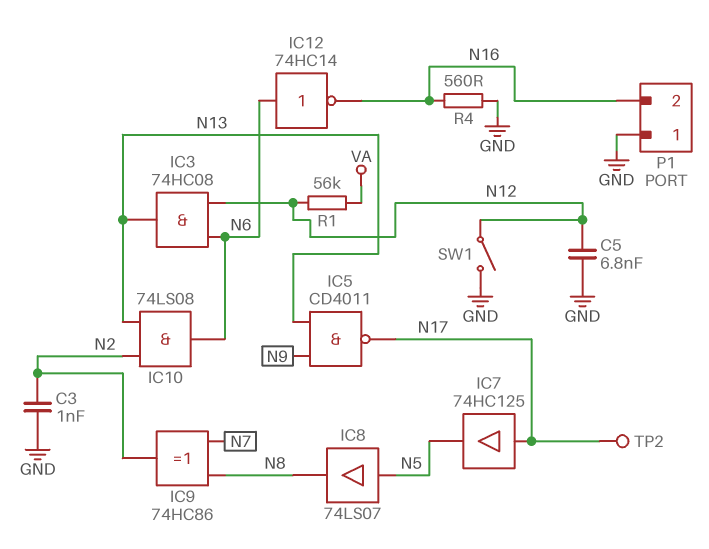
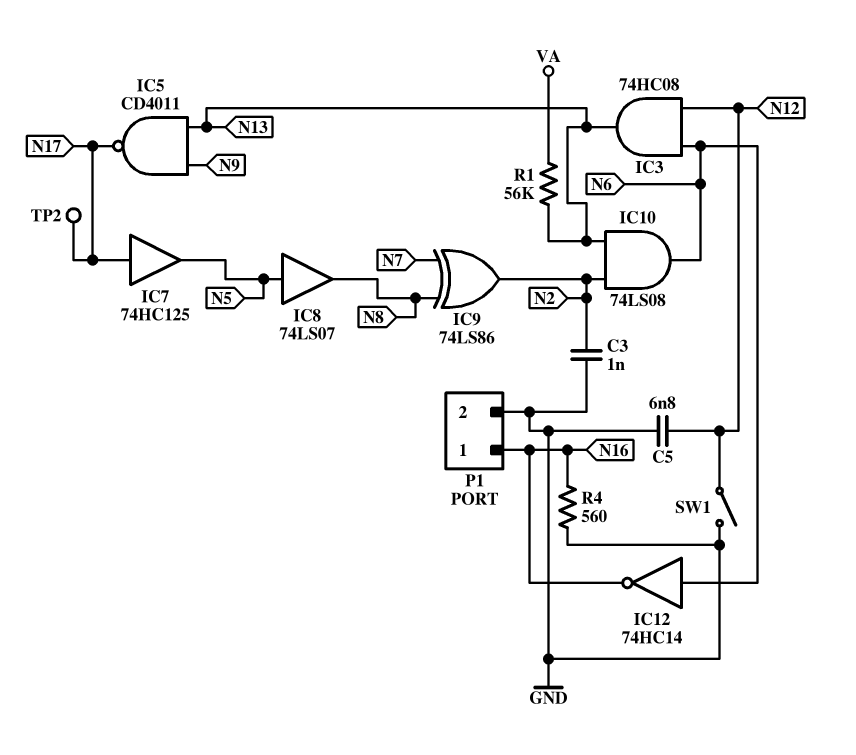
IC9: XOR 74HC86 (in N7, in N8, out N2) -> XOR 74LS86 (in N7, in N8, out N2)
P1 pin 1: GND -> N16
P1 pin 2: N16 -> GND
R1: 56k (N12, VA) -> 56k (N13, VA)

